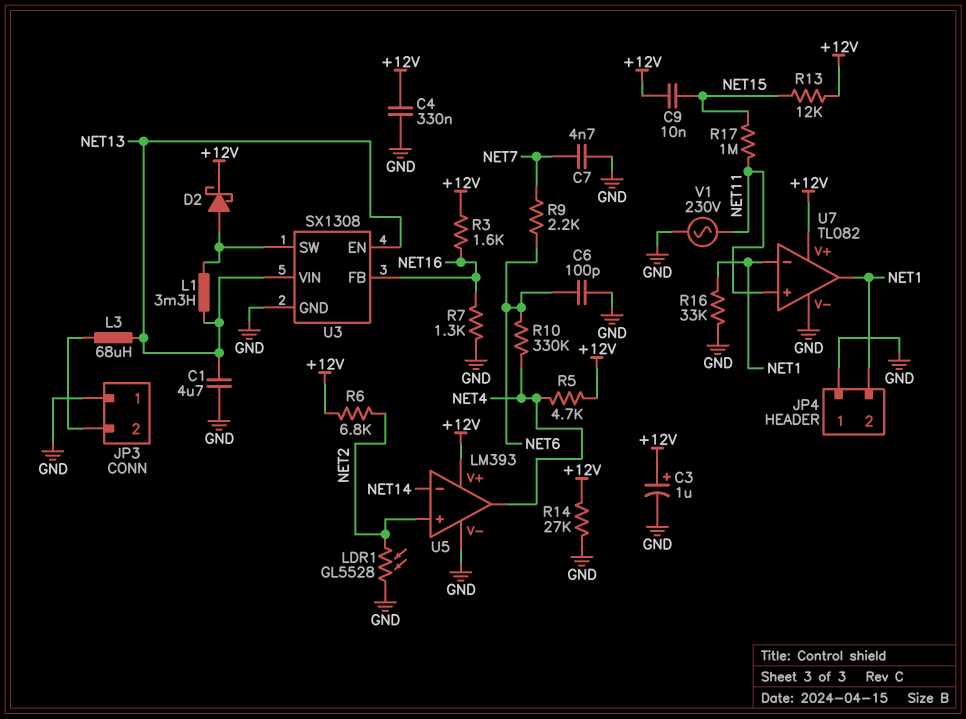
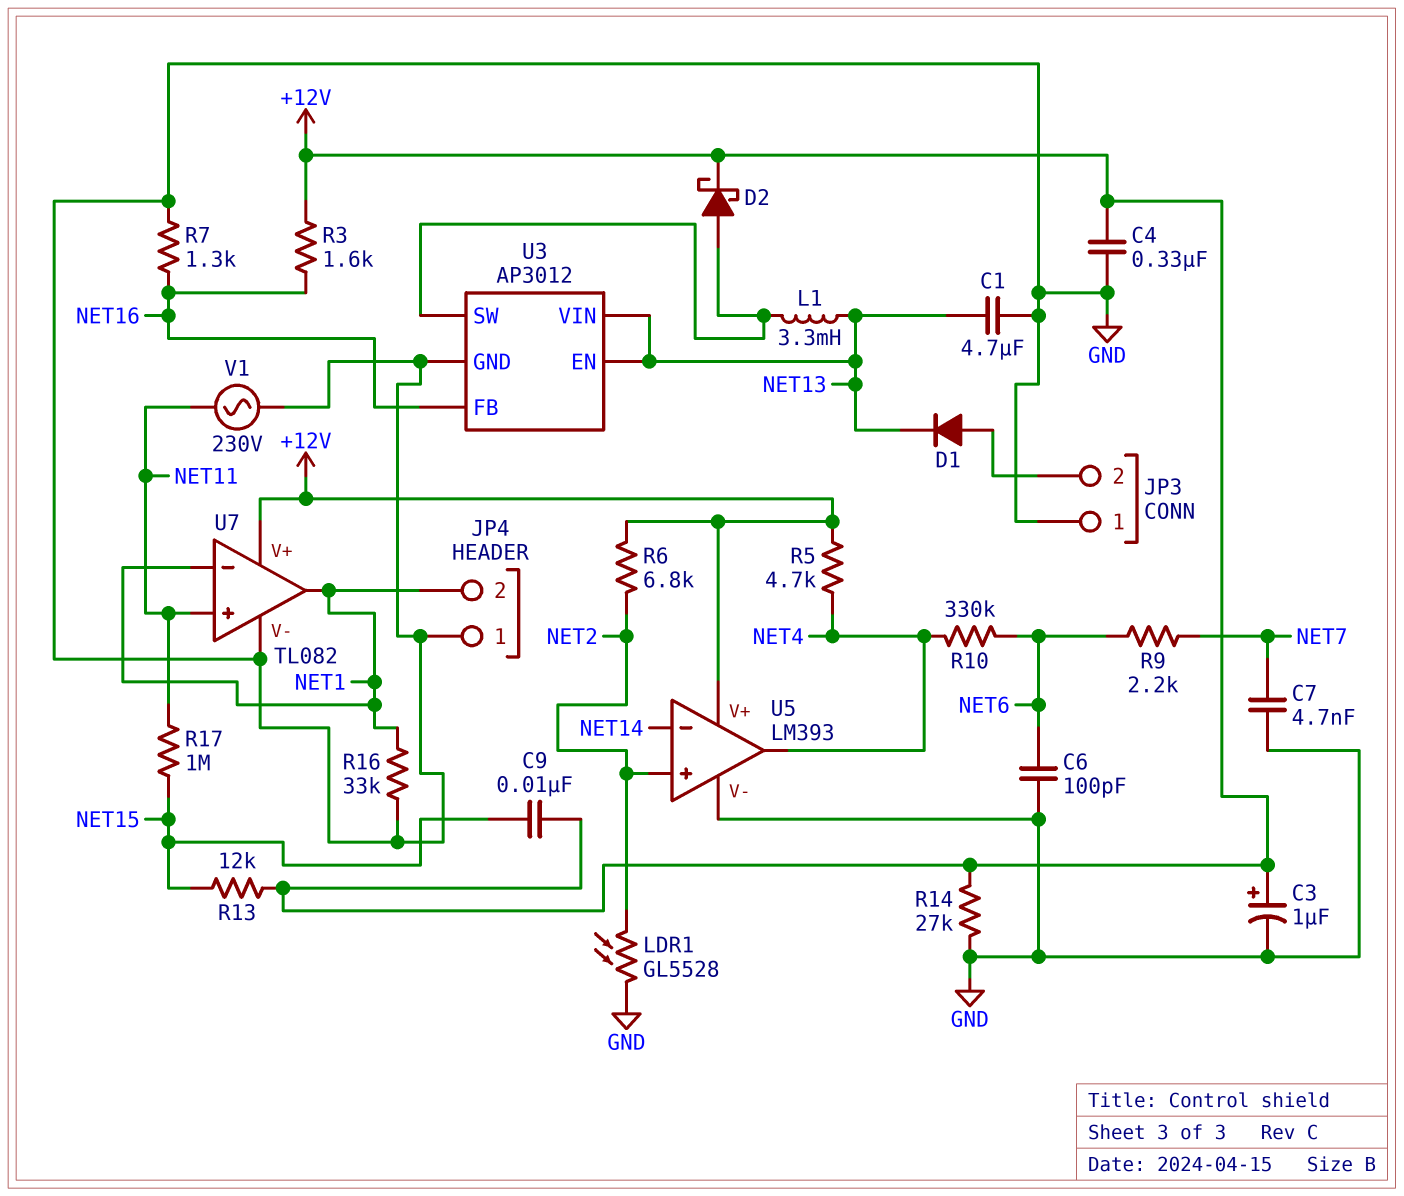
D1: none -> diode (A JP3/2, K NET13)
L3: 68uH (JP3/2, NET13) -> none
U3: SX1308 -> AP3012

